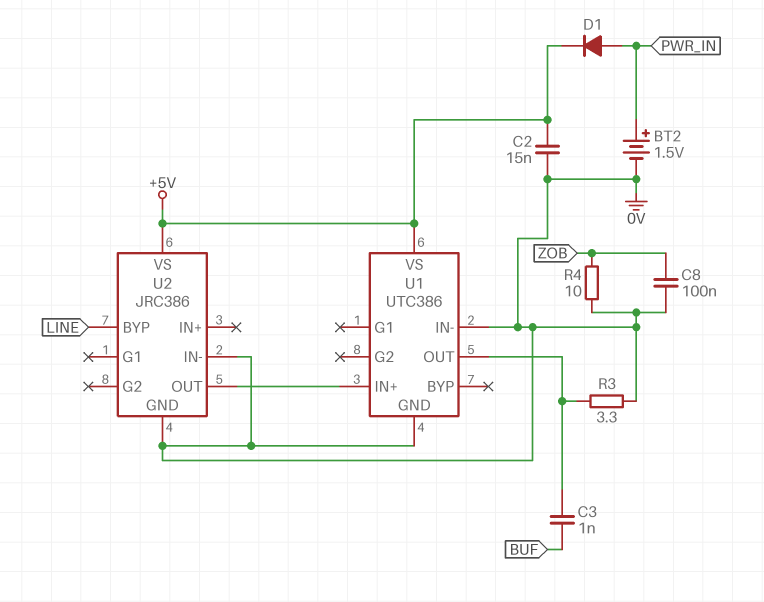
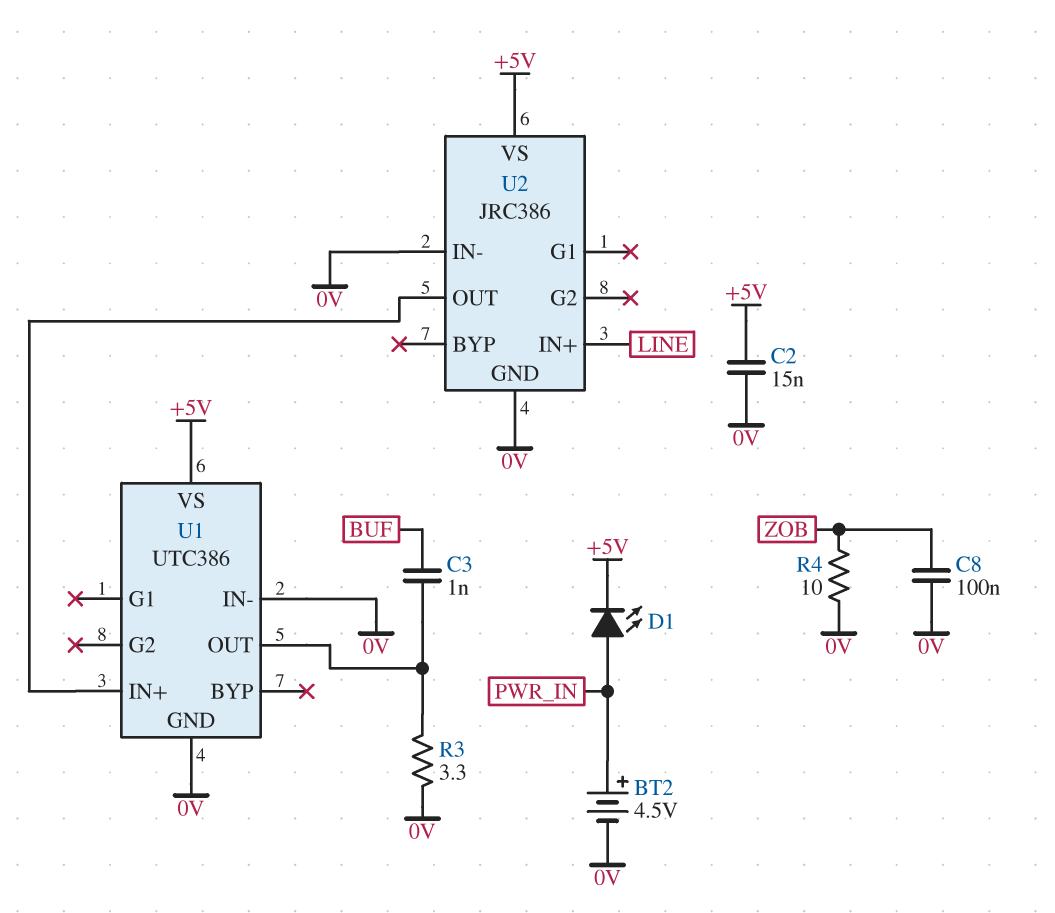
BT2: 1.5V (plus PWR_IN, minus 0V) -> 4.5V (plus PWR_IN, minus 0V)
D1: diode (A PWR_IN, K +5V) -> LED (A PWR_IN, K +5V)
U2 pin BYP: LINE -> none
U2 pin IN+: none -> LINE

